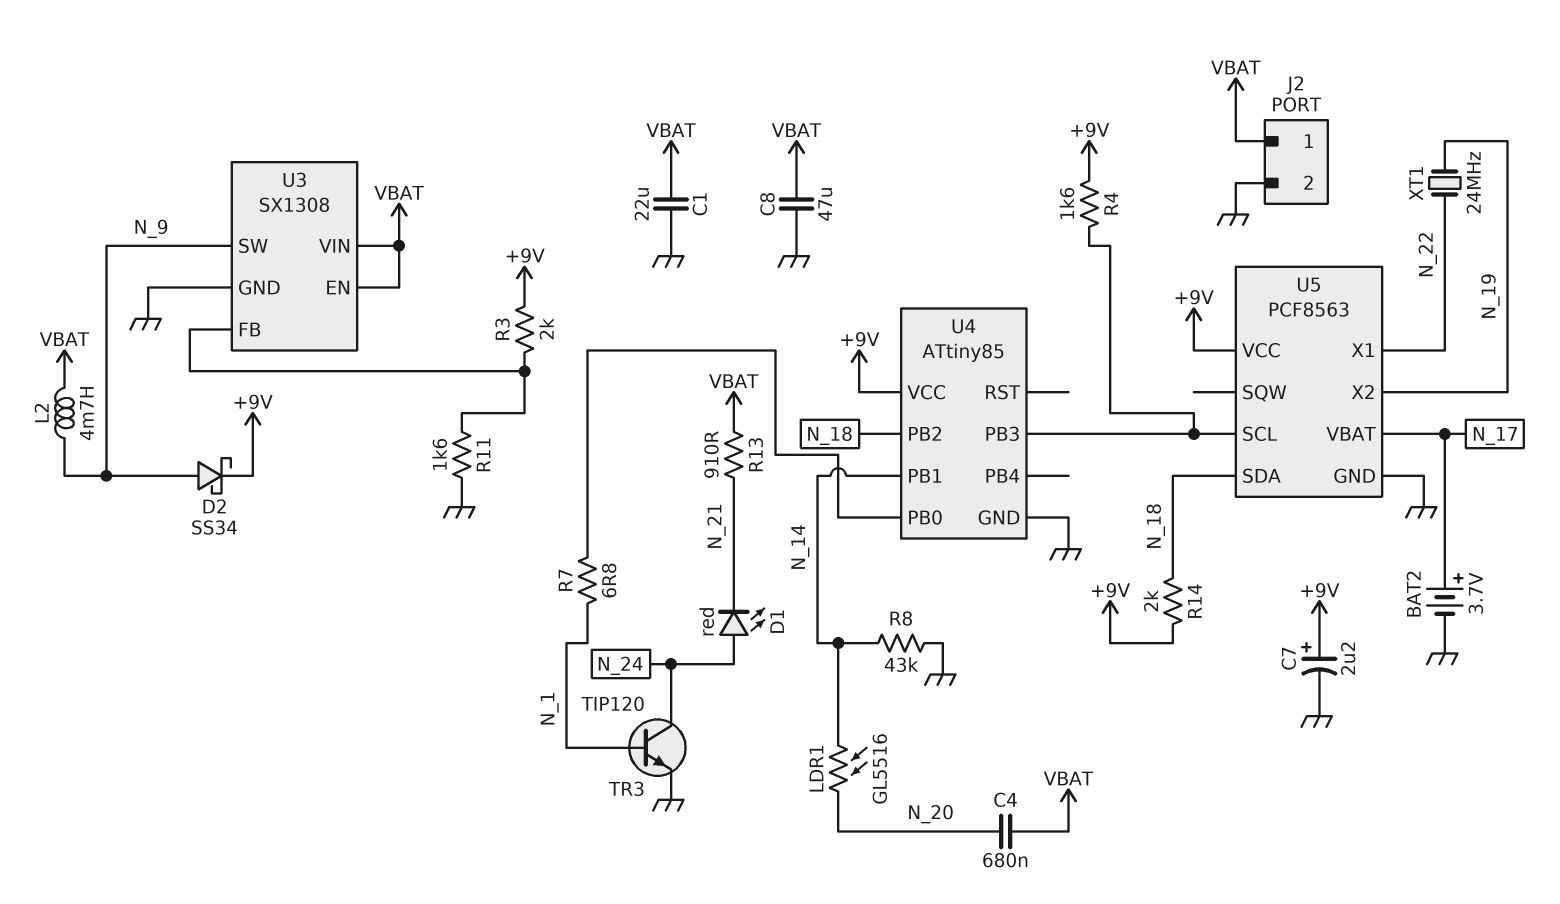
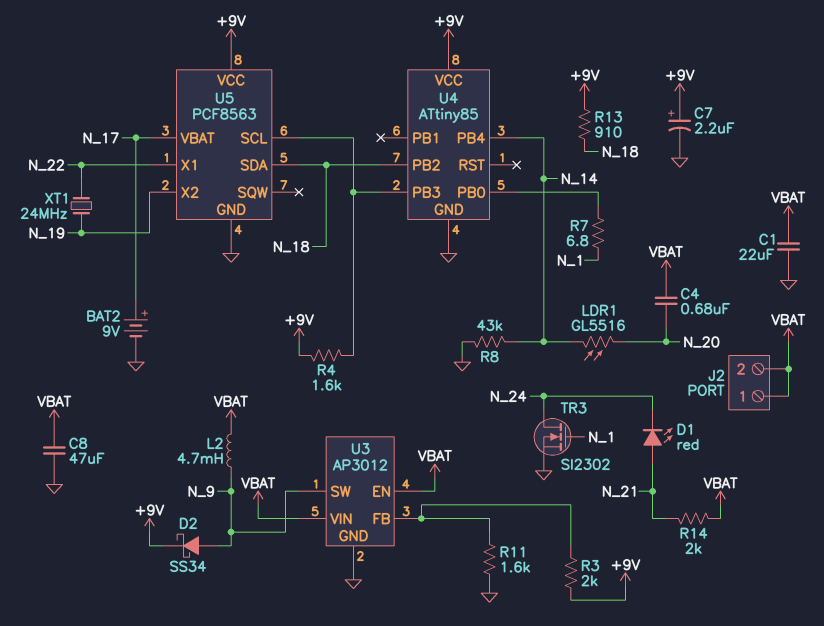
BAT2: 3.7V (plus N_17, minus GND) -> 9V (plus N_17, minus GND)
D1: LED red (A N_24, K N_21) -> LED red (A N_21, K N_24)
J2 pin 2: GND -> VBAT
R13: 910 (N_21, VBAT) -> 910 (+9V, N_18)
R14: 2k (+9V, N_18) -> 2k (N_21, VBAT)
TR3: NPN TIP120 (B N_1, C N_24, E GND) -> NMOS SI2302 (G N_1, D N_24, S GND)
U3: SX1308 -> AP3012
U4 pin PB1: N_14 -> none
U4 pin PB4: none -> N_14

